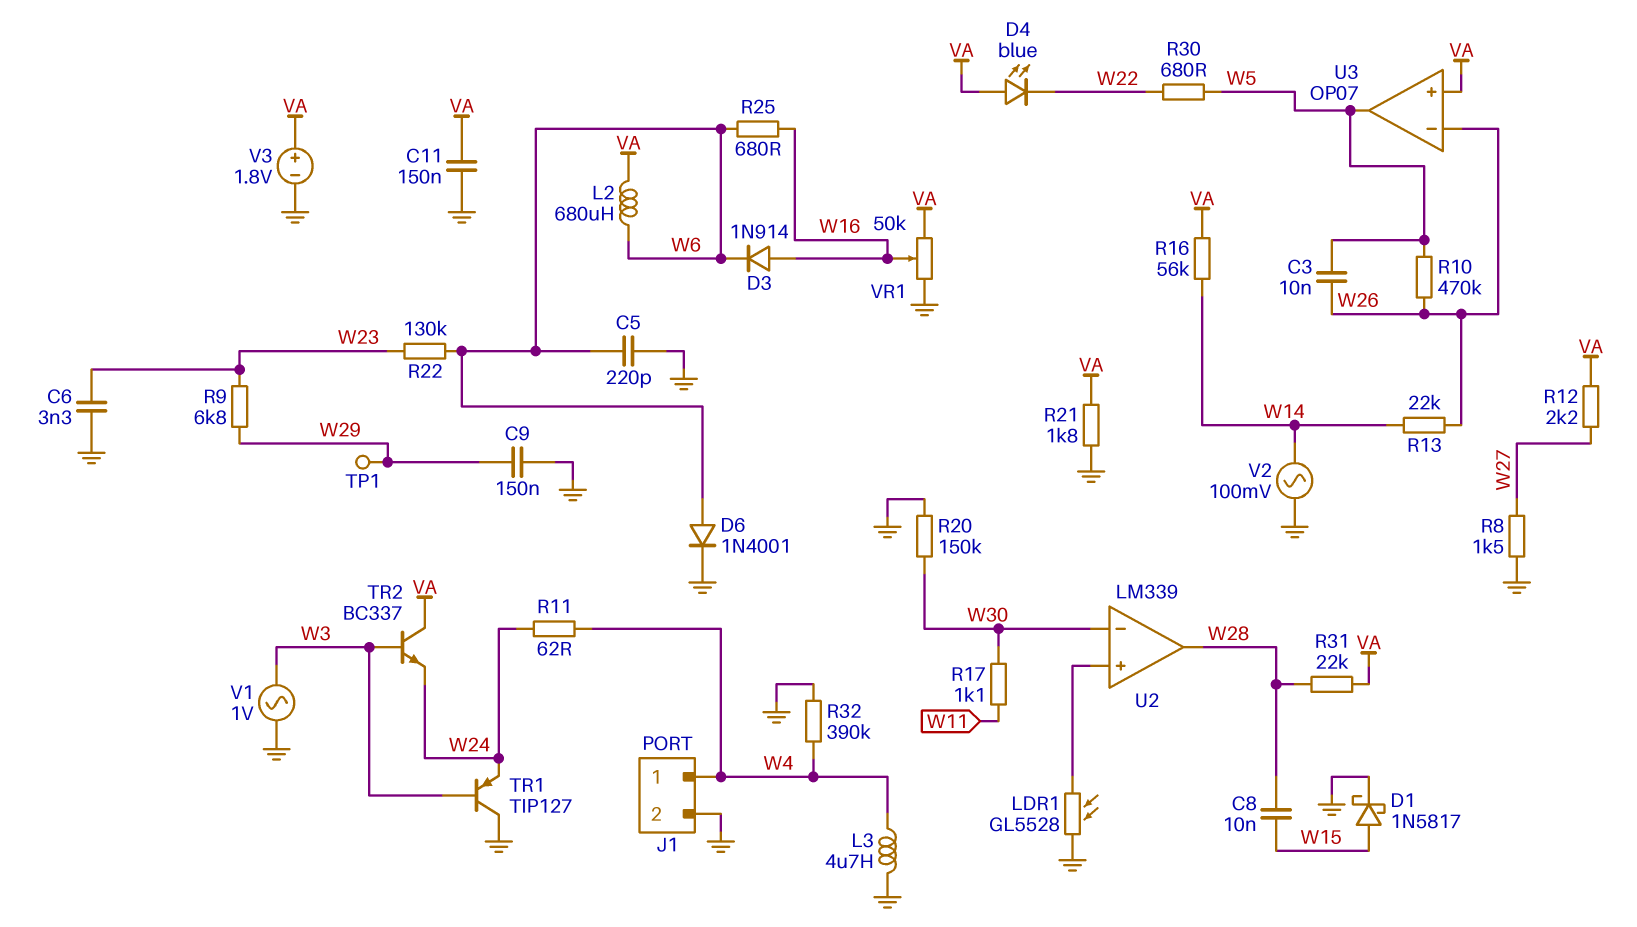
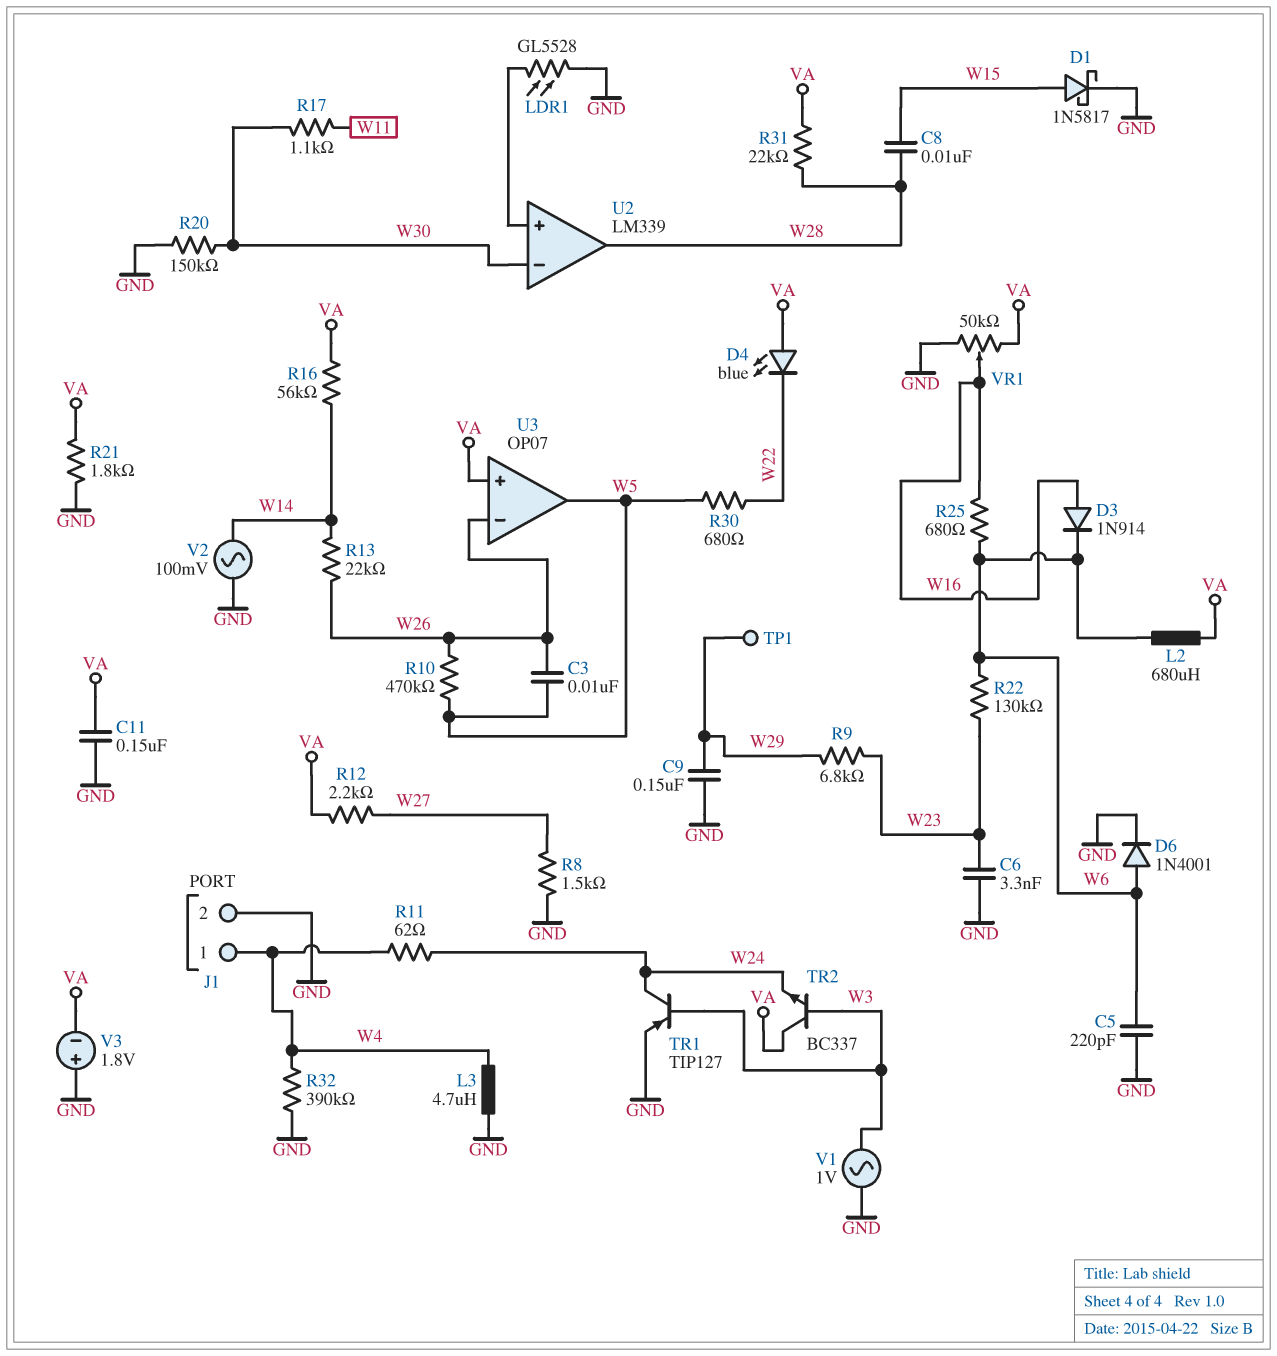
TR1: PNP TIP127 (B W3, C GND, E W24) -> PNP TIP127 (B W3, C W24, E GND)
V3: 1.8V (plus VA, minus GND) -> 1.8V (plus GND, minus VA)

